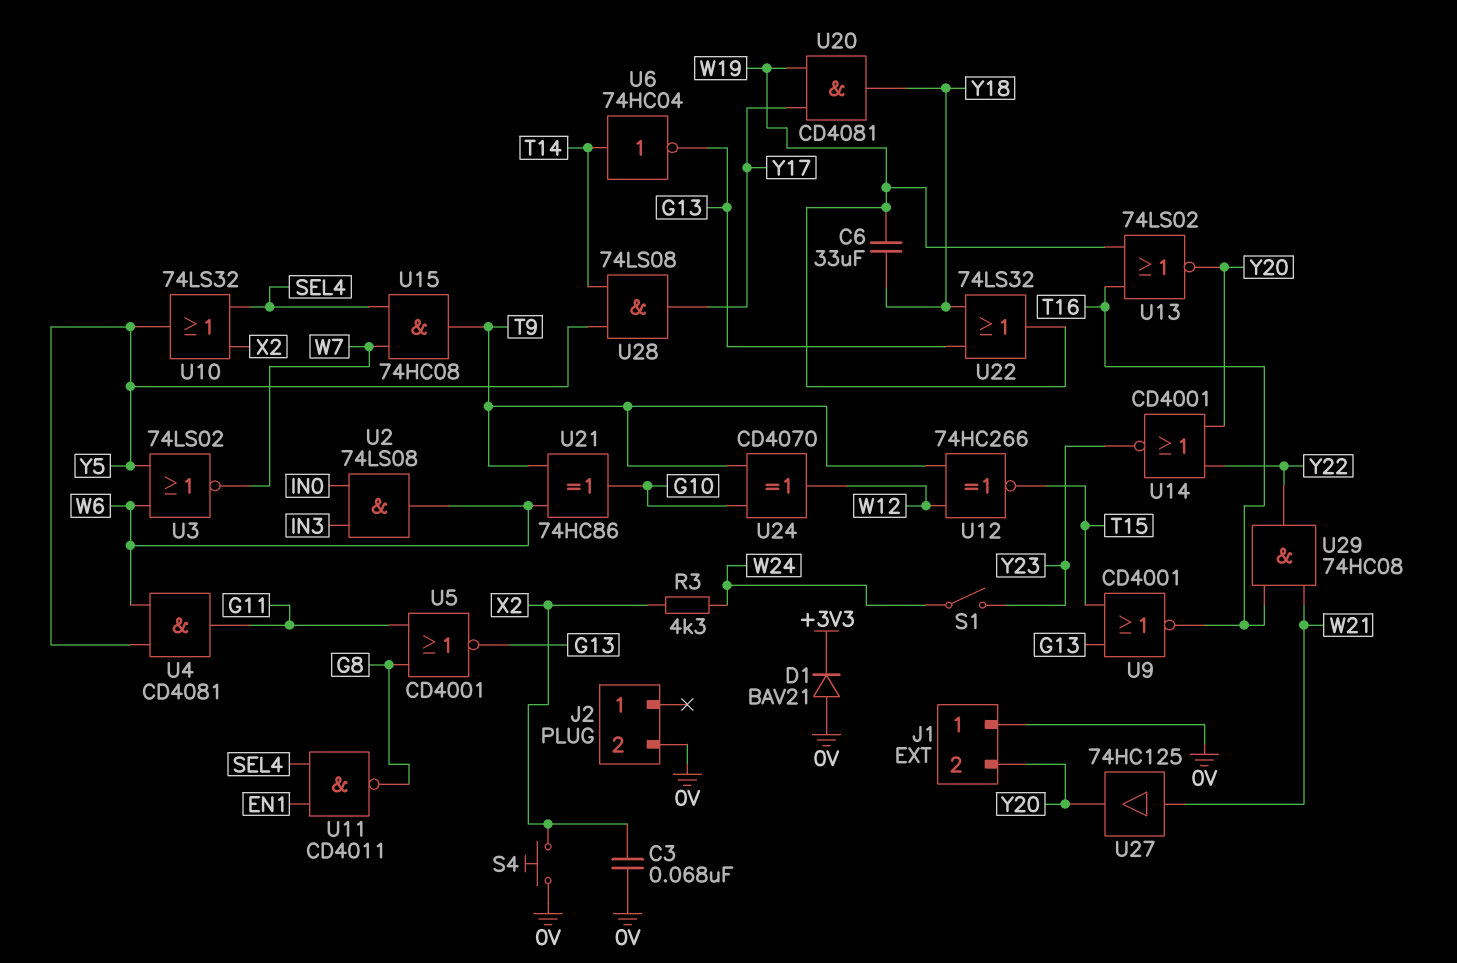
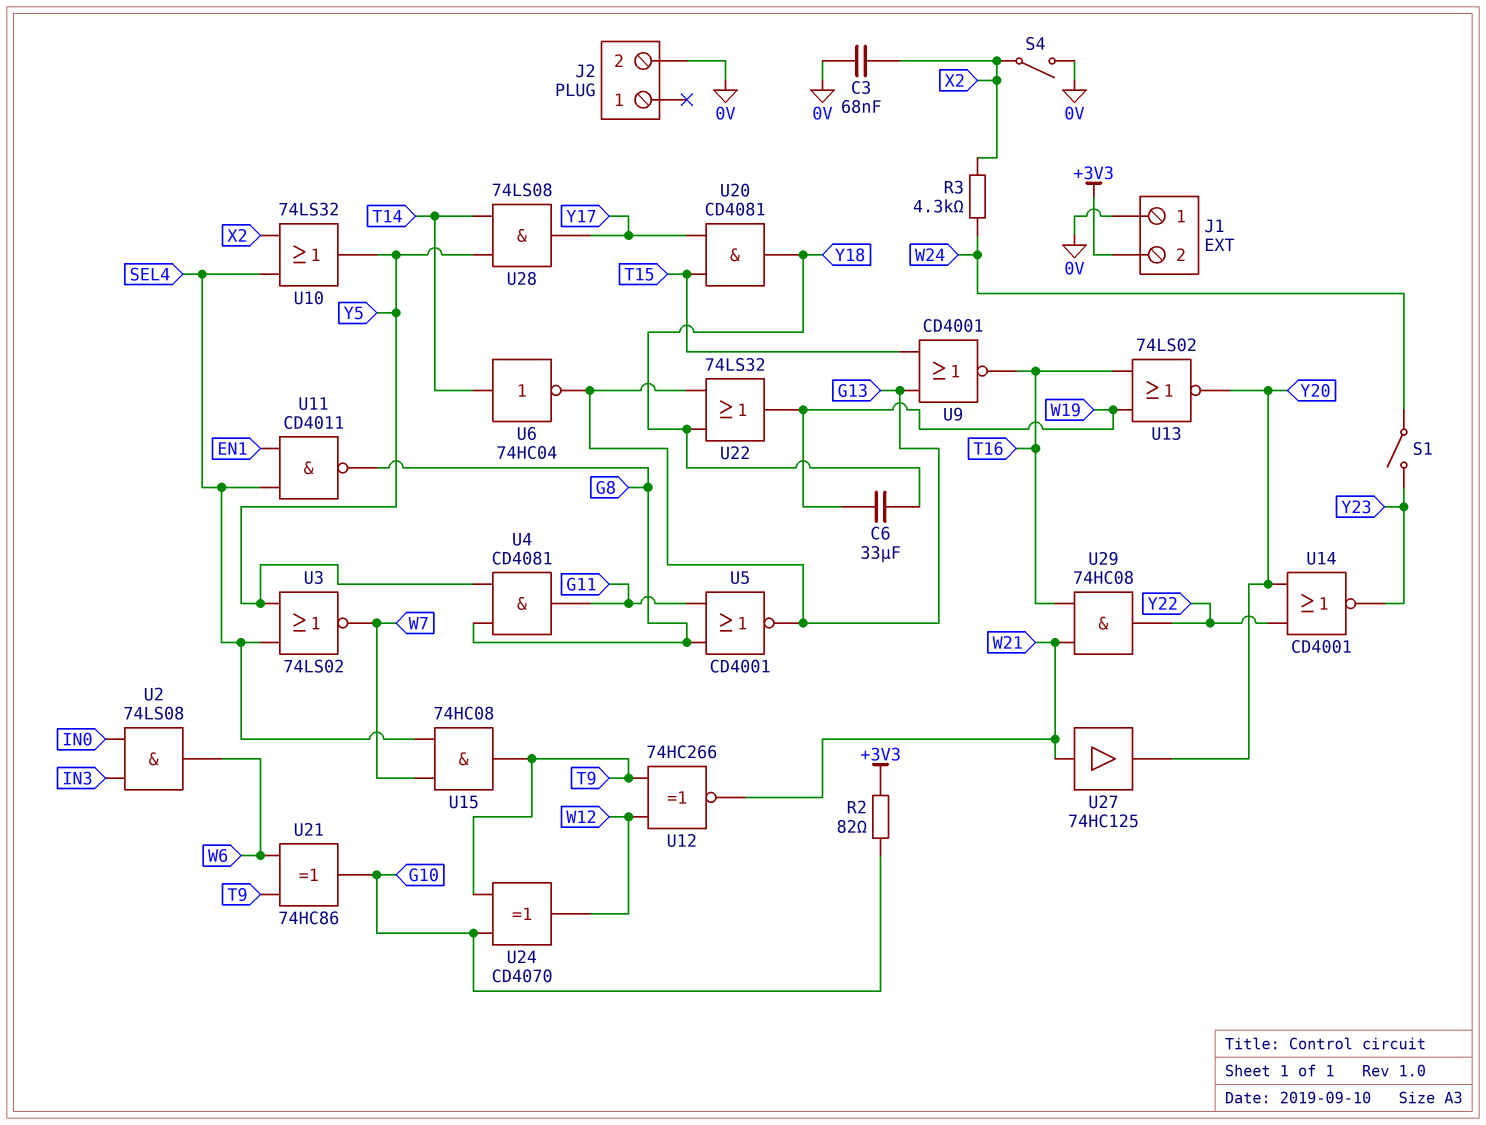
D1: diode BAV21 (A 0V, K +3V3) -> none
J1 pin 2: Y20 -> +3V3
R2: none -> 82 (+3V3, G10)
S4: button (0V, X2) -> switch (0V, X2)
U3: NOR 74LS02 (in W6, in Y5, out W7) -> NOR 74LS02 (in SEL4, in Y5, out W7)
U4: AND CD4081 (in W6, in Y5, out G11) -> AND CD4081 (in G8, in Y5, out G11)
U12: XNOR 74HC266 (in T9, in W12, out T15) -> XNOR 74HC266 (in T9, in W12, out W21)
U20: AND CD4081 (in W19, in Y17, out Y18) -> AND CD4081 (in T15, in Y17, out Y18)

